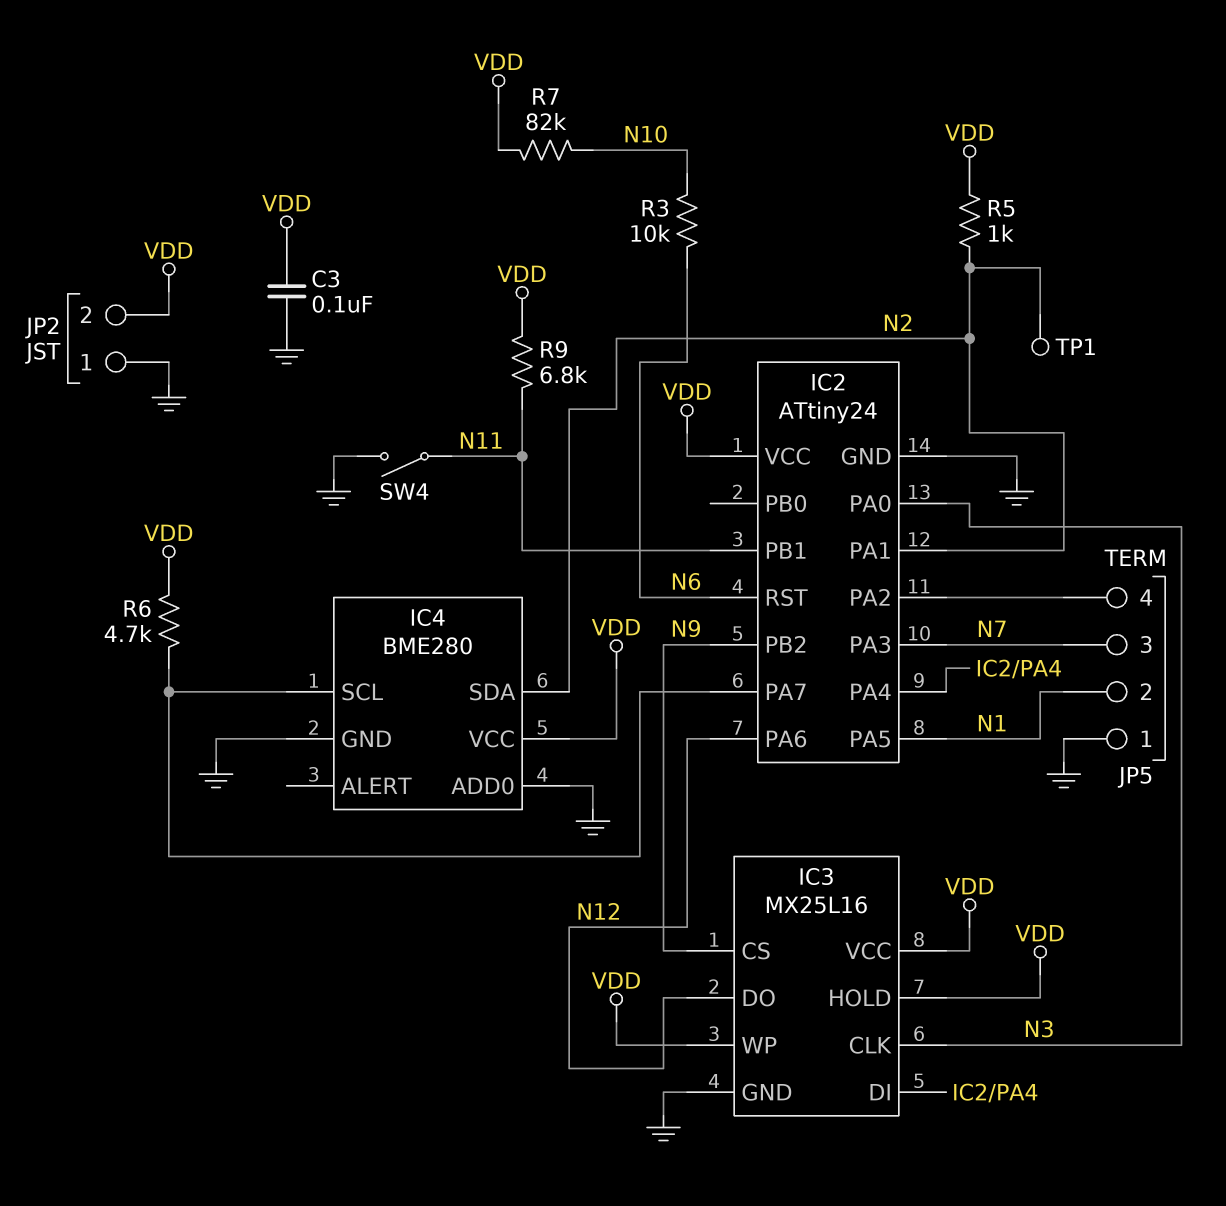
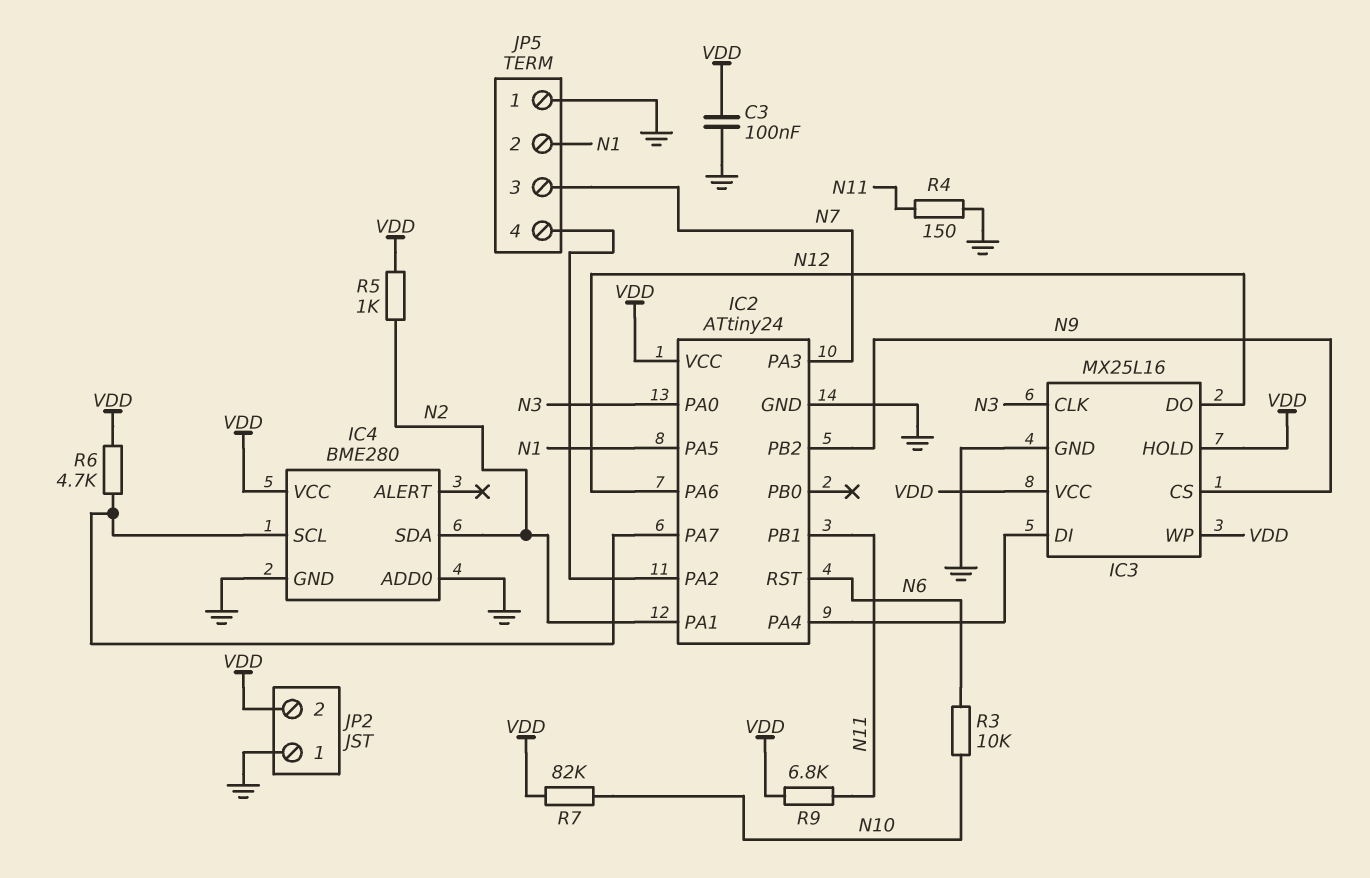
R4: none -> 150 (GND, N11)
SW4: switch (GND, N11) -> none
TP1: test point (N2) -> none

